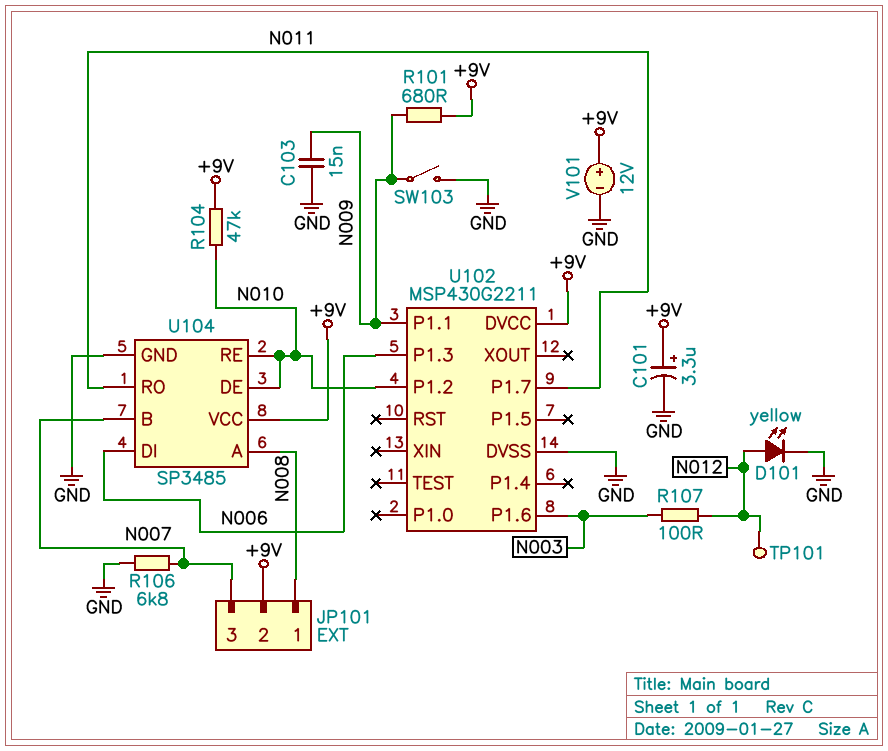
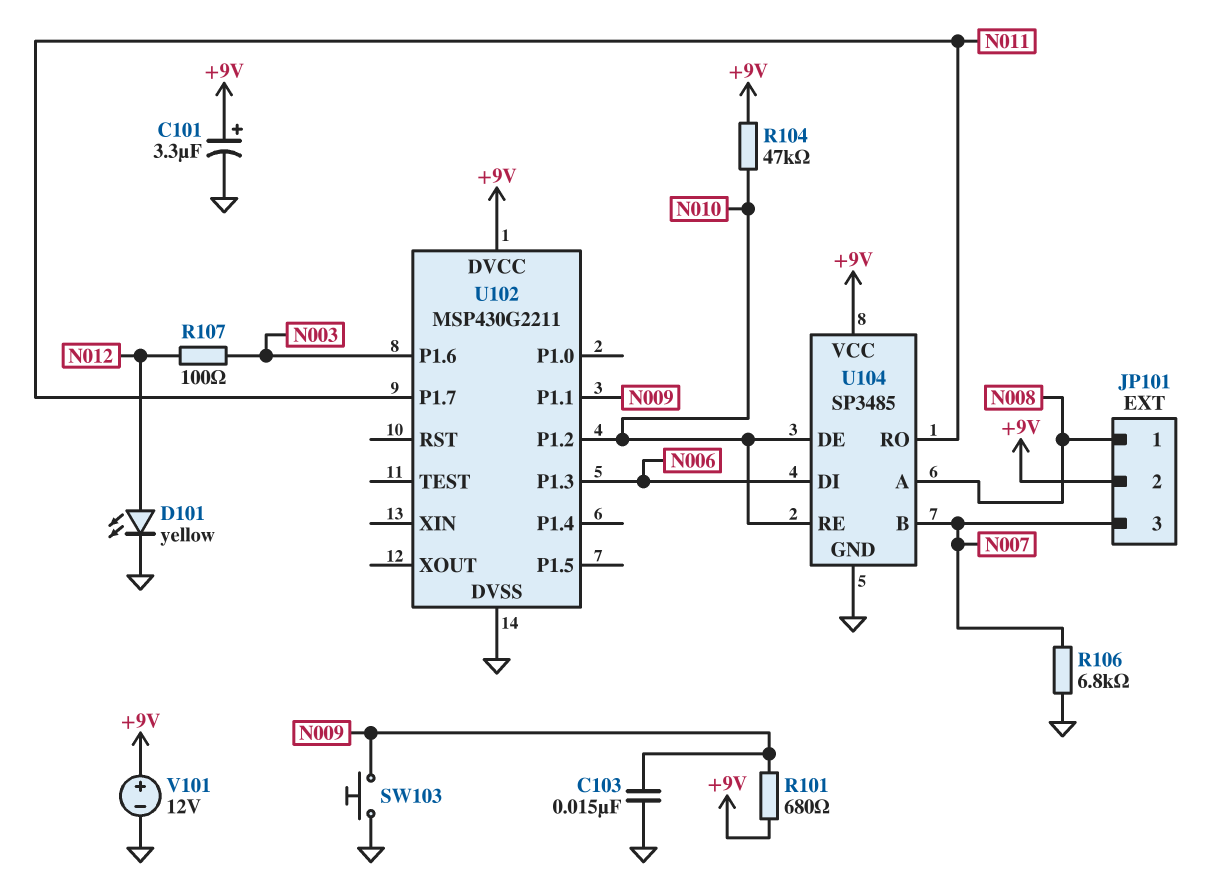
SW103: switch (GND, N009) -> button (GND, N009)
TP101: test point (N012) -> none

